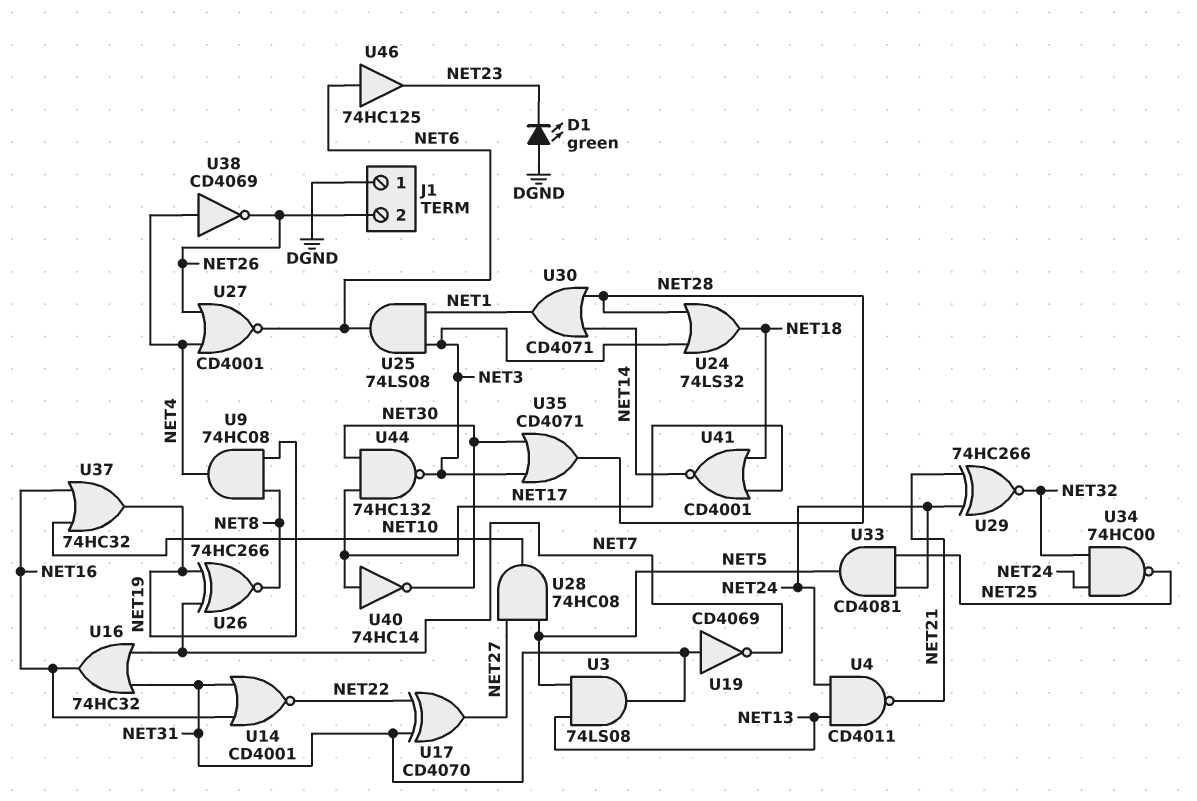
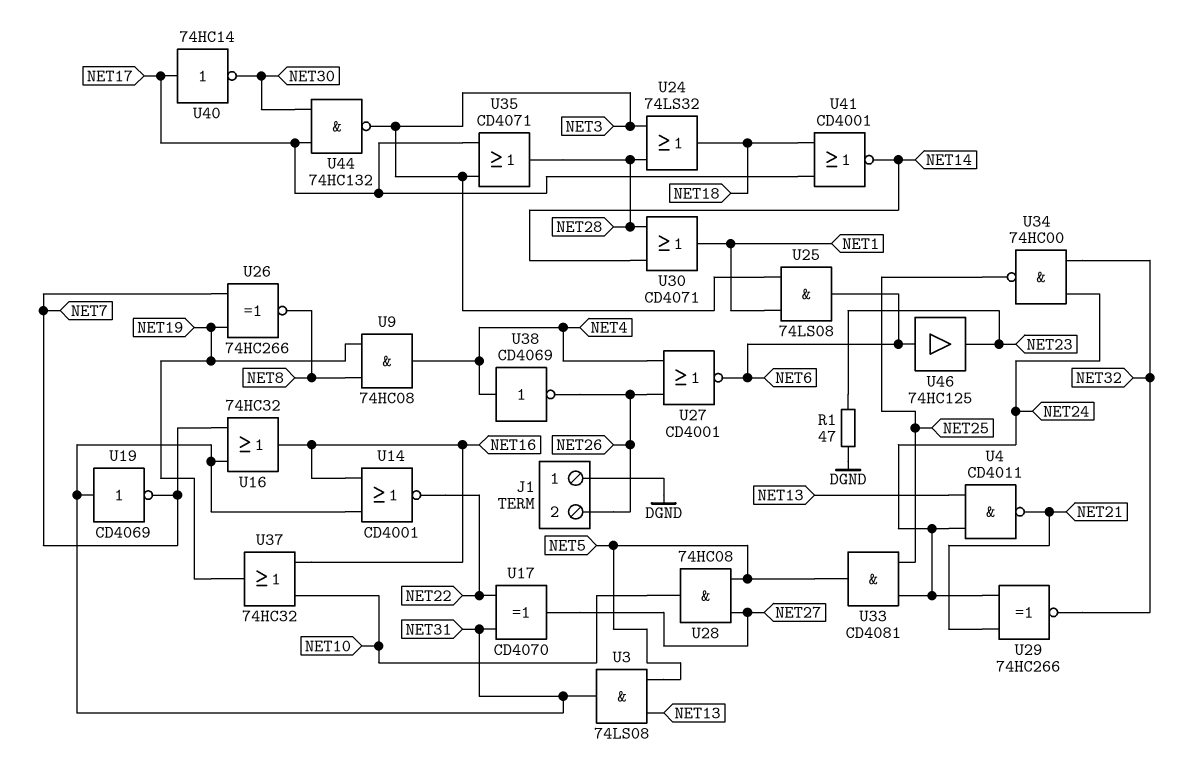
D1: LED green (A DGND, K NET23) -> none
R1: none -> 47 (DGND, NET23)
U35: OR CD4071 (in NET3, in NET30, out NET28) -> OR CD4071 (in NET3, in NET17, out NET28)

